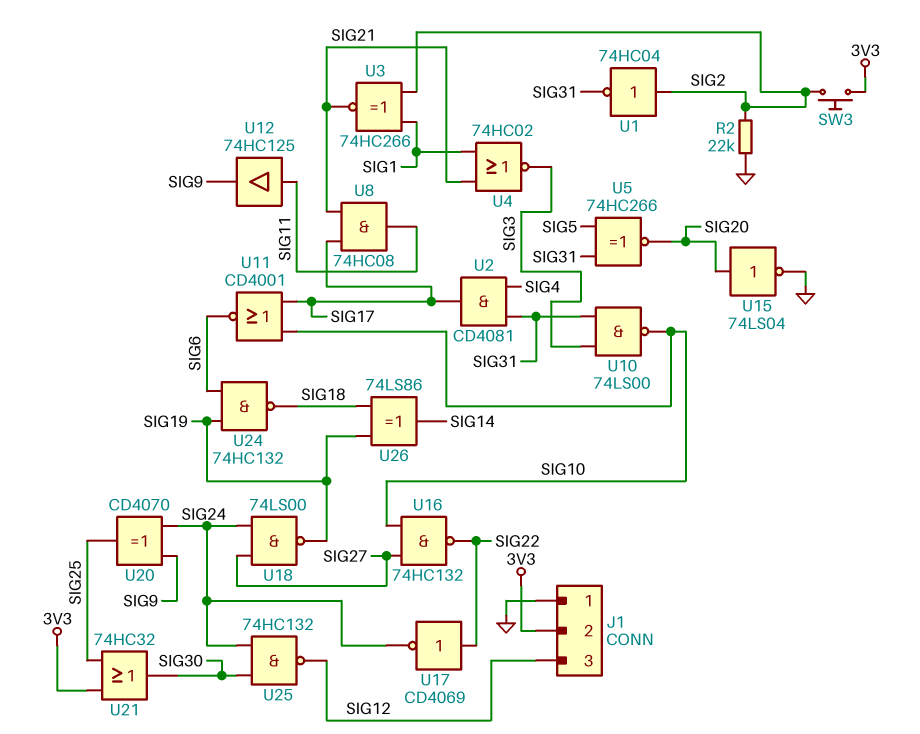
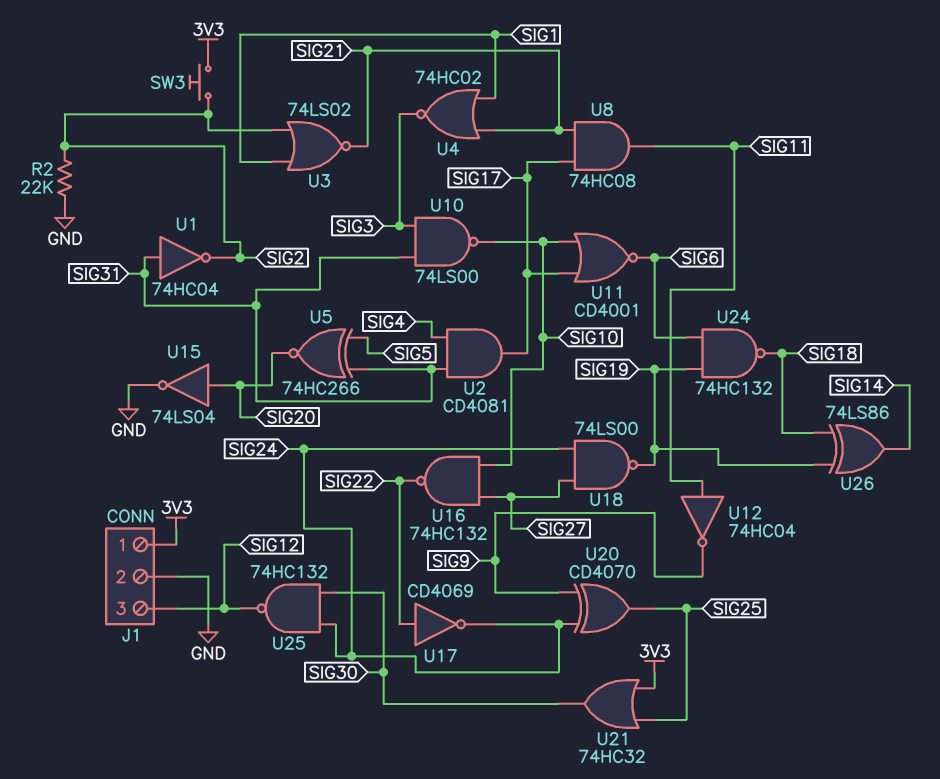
J1 pin 1: GND -> 3V3
J1 pin 2: 3V3 -> GND
U1: NOT 74HC04 (in SIG2, out SIG31) -> NOT 74HC04 (in SIG31, out SIG2)
U3: XNOR 74HC266 (in SIG1, in SIG2, out SIG21) -> NOR 74LS02 (in SIG1, in SIG2, out SIG21)
U12: buffer 74HC125 (in SIG11, out SIG9) -> NOT 74HC04 (in SIG11, out SIG9)

